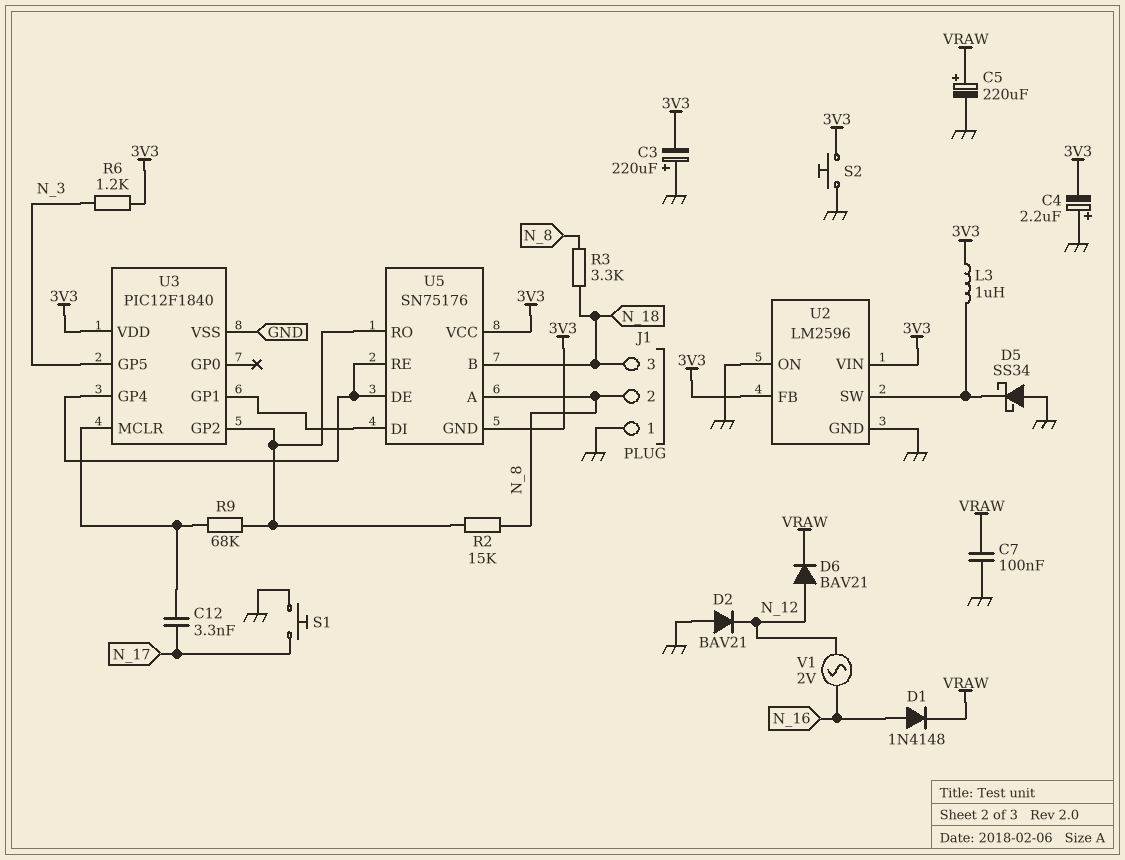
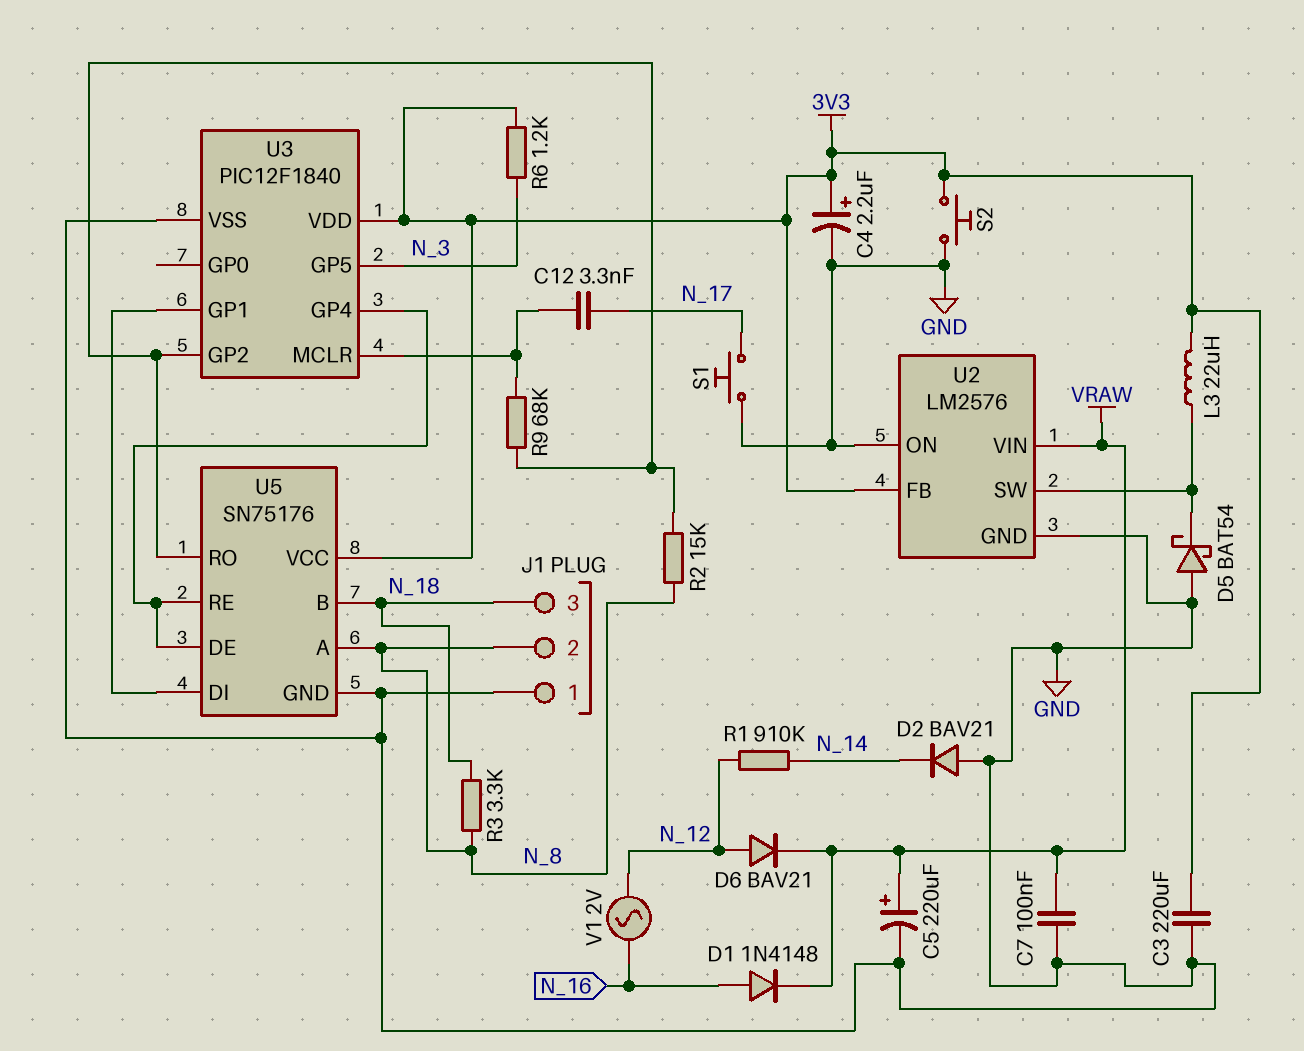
C3: 220uF (plus GND, minus 3V3) -> 220uF (3V3, GND)
C4: 2.2uF (plus GND, minus 3V3) -> 2.2uF (plus 3V3, minus GND)
D2: diode BAV21 (A GND, K N_12) -> diode BAV21 (A GND, K N_14)
D5: schottky SS34 (A GND, K U2/SW) -> schottky BAT54 (A GND, K U2/SW)
L3: 1uH (3V3, U2/SW) -> 22uH (3V3, U2/SW)
R1: none -> 910k (N_12, N_14)
U2: LM2596 -> LM2576
U2 pin VIN: 3V3 -> VRAW
U5 pin GND: 3V3 -> GND

